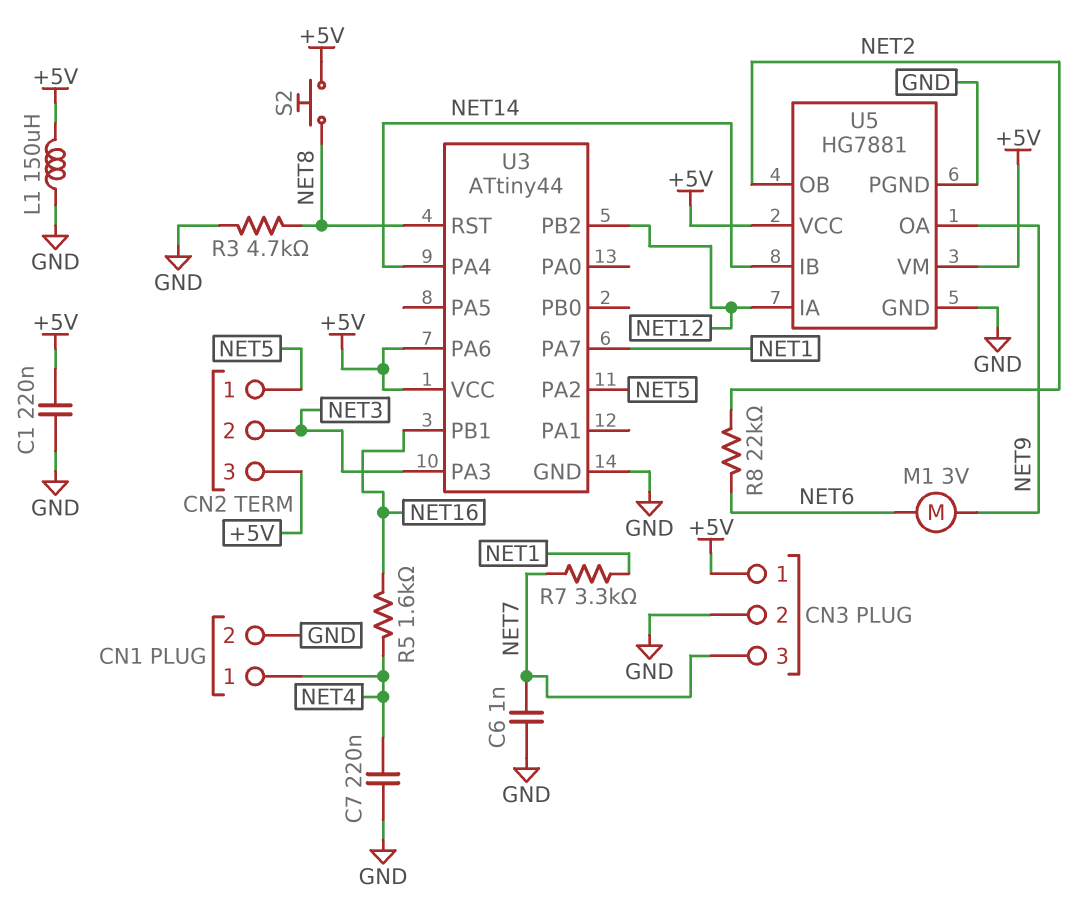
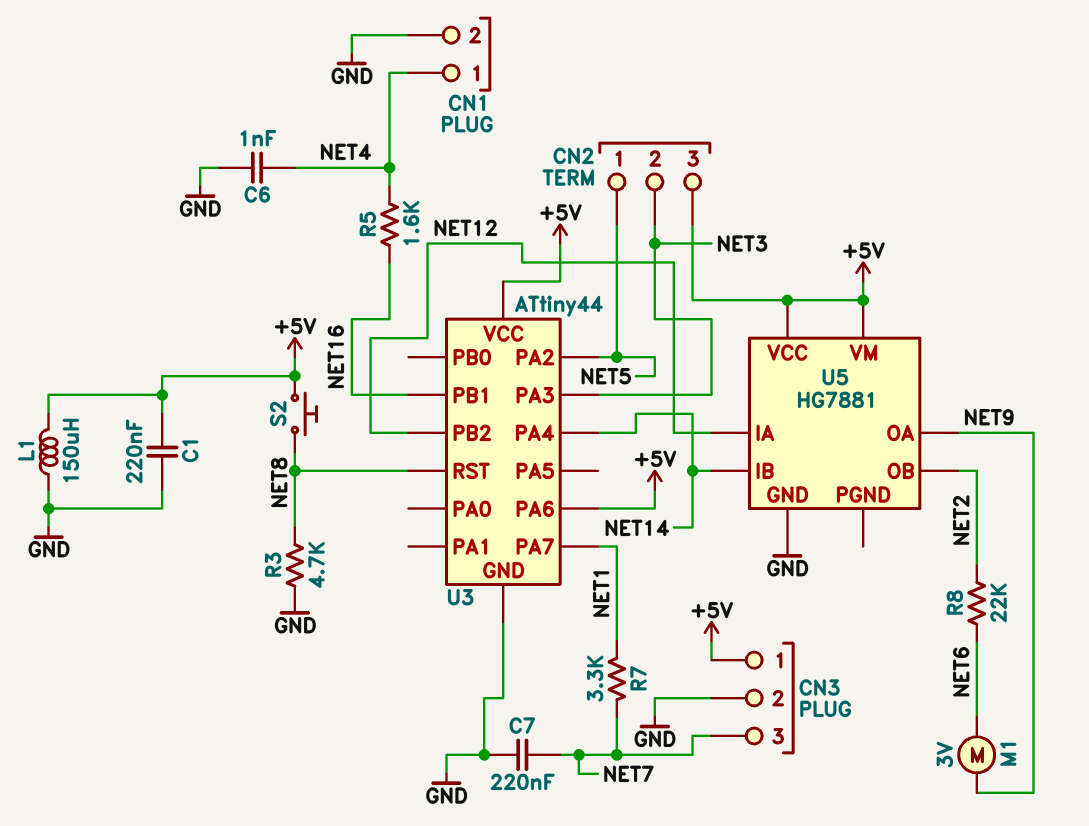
C6: 1nF (GND, NET7) -> 1nF (GND, NET4)
C7: 220nF (GND, NET4) -> 220nF (GND, NET7)
U5 pin PGND: GND -> none

